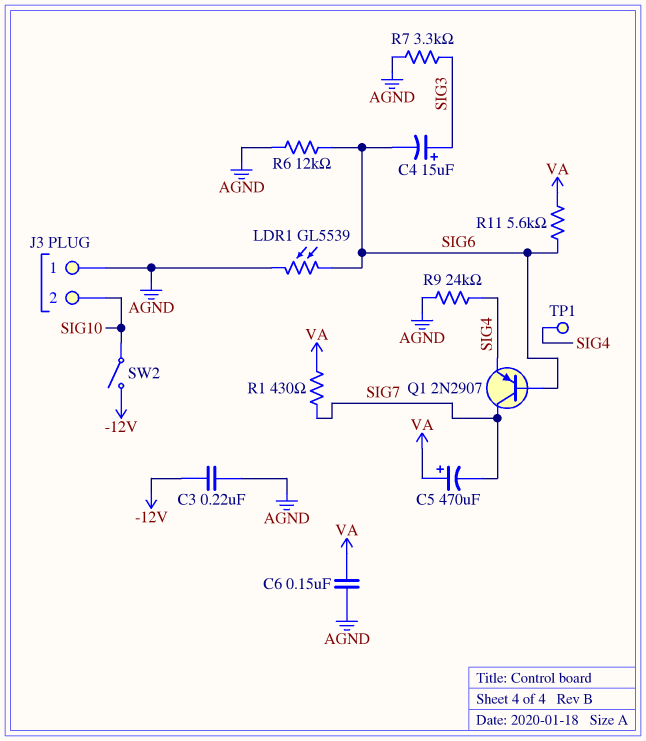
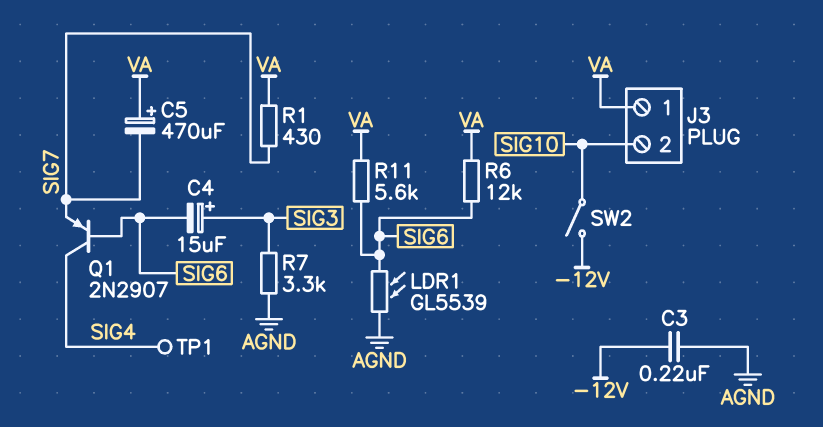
C6: 150nF (AGND, VA) -> none
J3 pin 1: AGND -> VA
Q1: PNP 2N2907 (B SIG6, C SIG7, E SIG4) -> PNP 2N2907 (B SIG6, C SIG4, E SIG7)
R6: 12k (AGND, SIG6) -> 12k (SIG6, VA)
R9: 24k (AGND, SIG4) -> none

